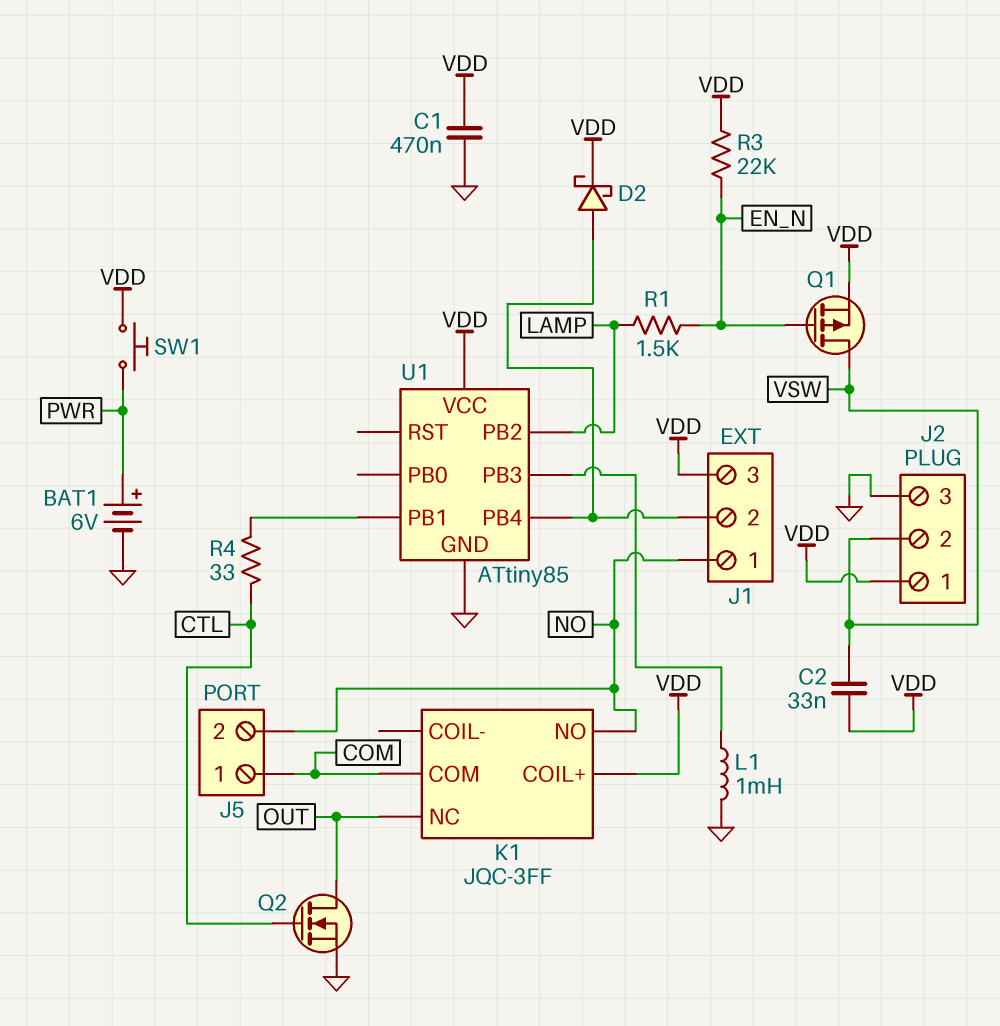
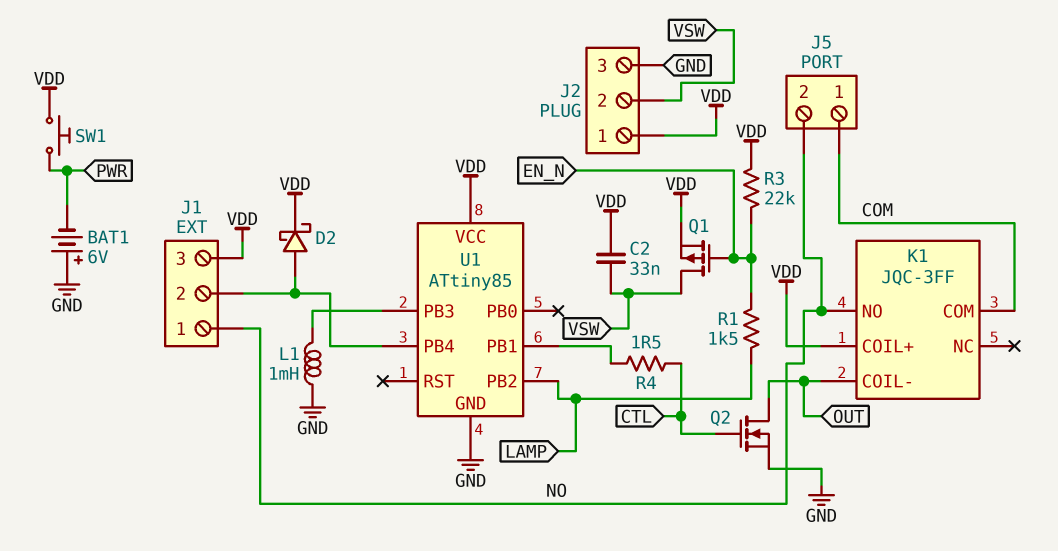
BAT1: 6V (plus PWR, minus GND) -> 6V (plus GND, minus PWR)
C1: 470nF (GND, VDD) -> none
K1 pin COIL-: none -> OUT
K1 pin NC: OUT -> none
R4: 33 (CTL, U1/PB1) -> 1.5 (CTL, U1/PB1)

